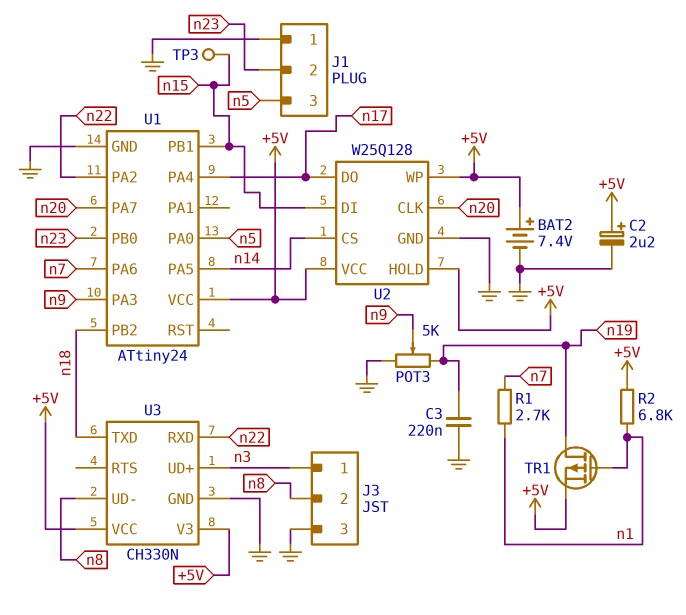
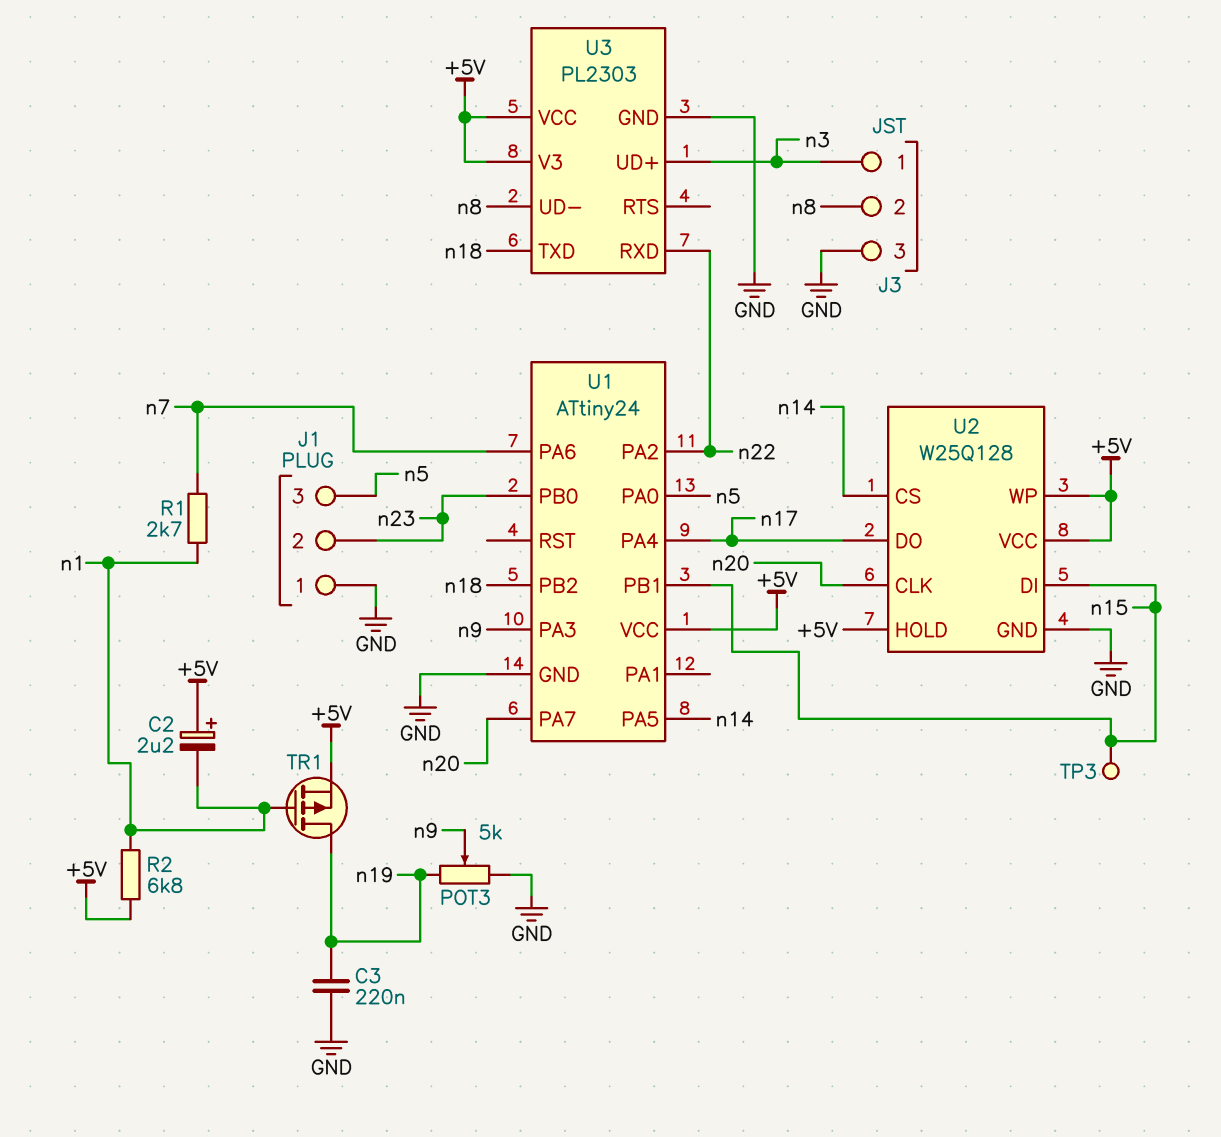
BAT2: 7.4V (plus +5V, minus GND) -> none
C2: 2.2uF (plus +5V, minus GND) -> 2.2uF (plus +5V, minus n1)
U3: CH330N -> PL2303

